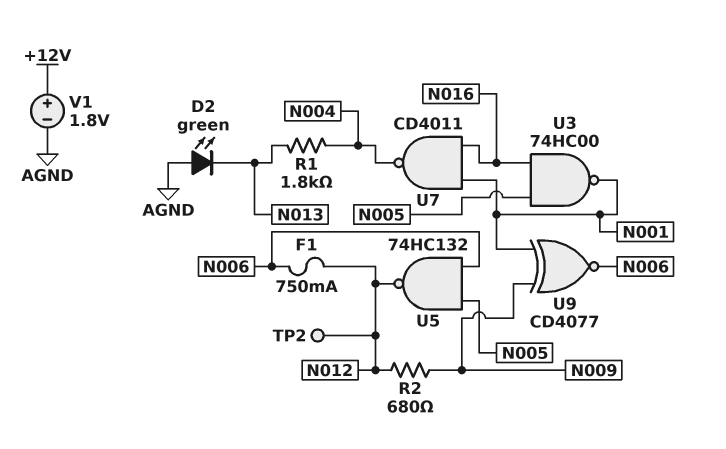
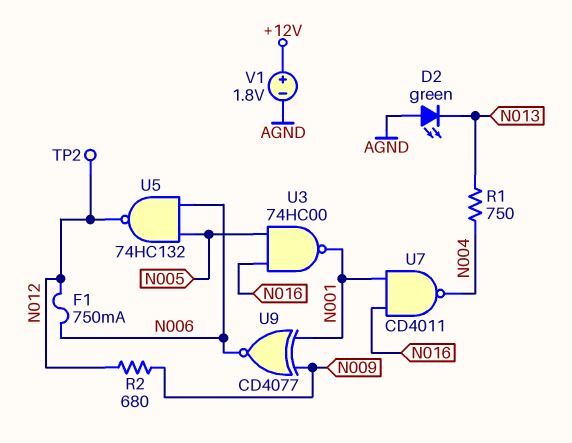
R1: 1.8k (N004, N013) -> 750 (N004, N013)

